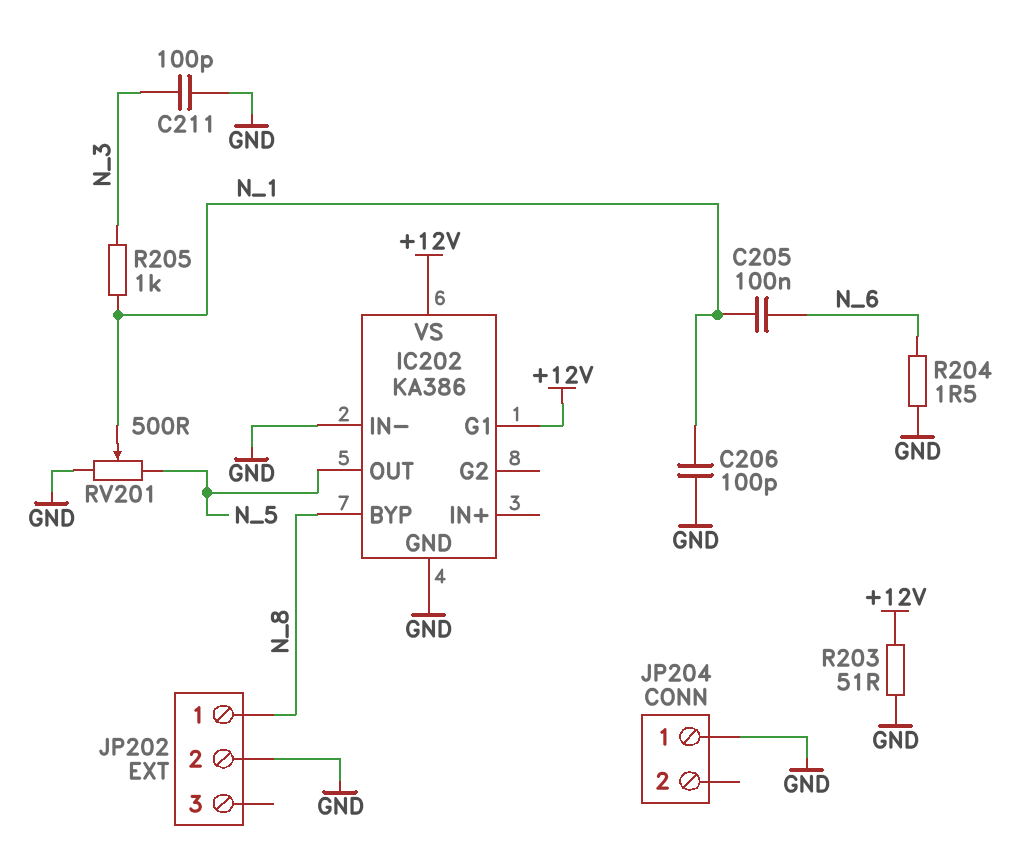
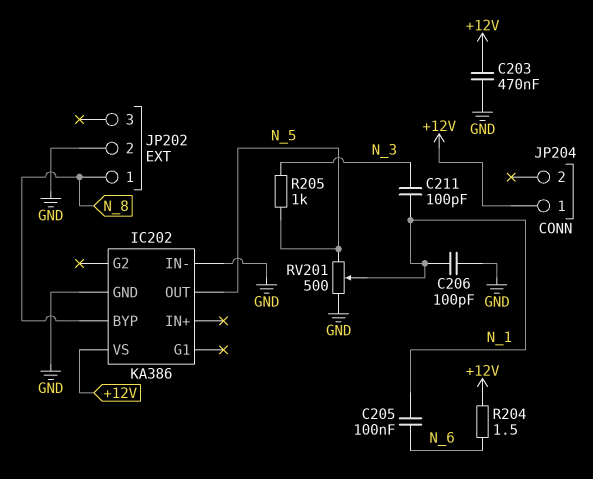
C203: none -> 470nF (+12V, GND)
C211: 100pF (GND, N_3) -> 100pF (N_1, N_3)
IC202 pin G1: +12V -> none
JP204 pin 1: GND -> +12V
R203: 51 (+12V, GND) -> none
R204: 1.5 (GND, N_6) -> 1.5 (+12V, N_6)
R205: 1k (N_1, N_3) -> 1k (N_3, N_5)

